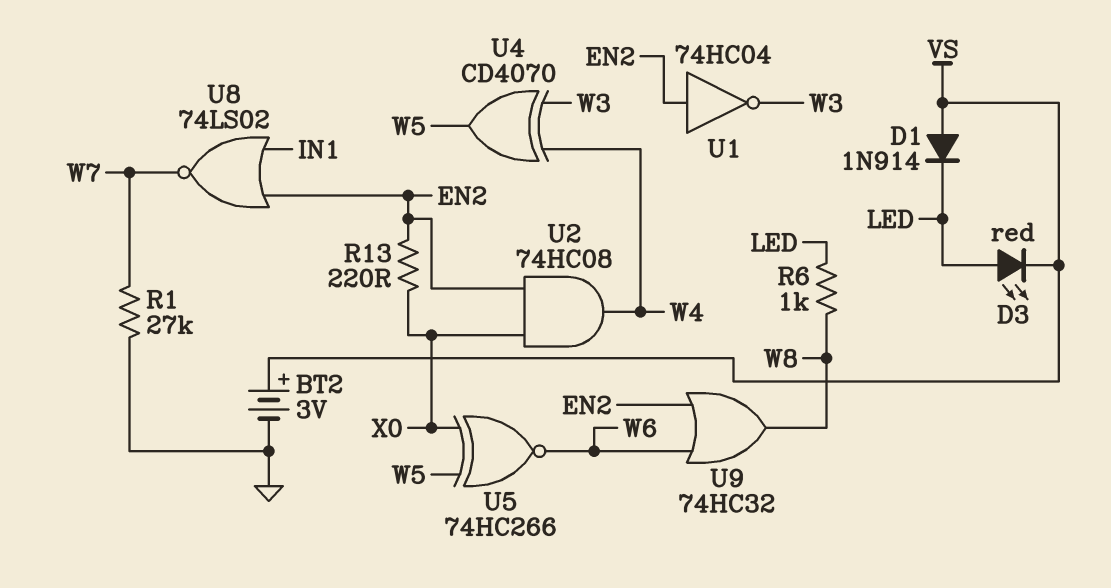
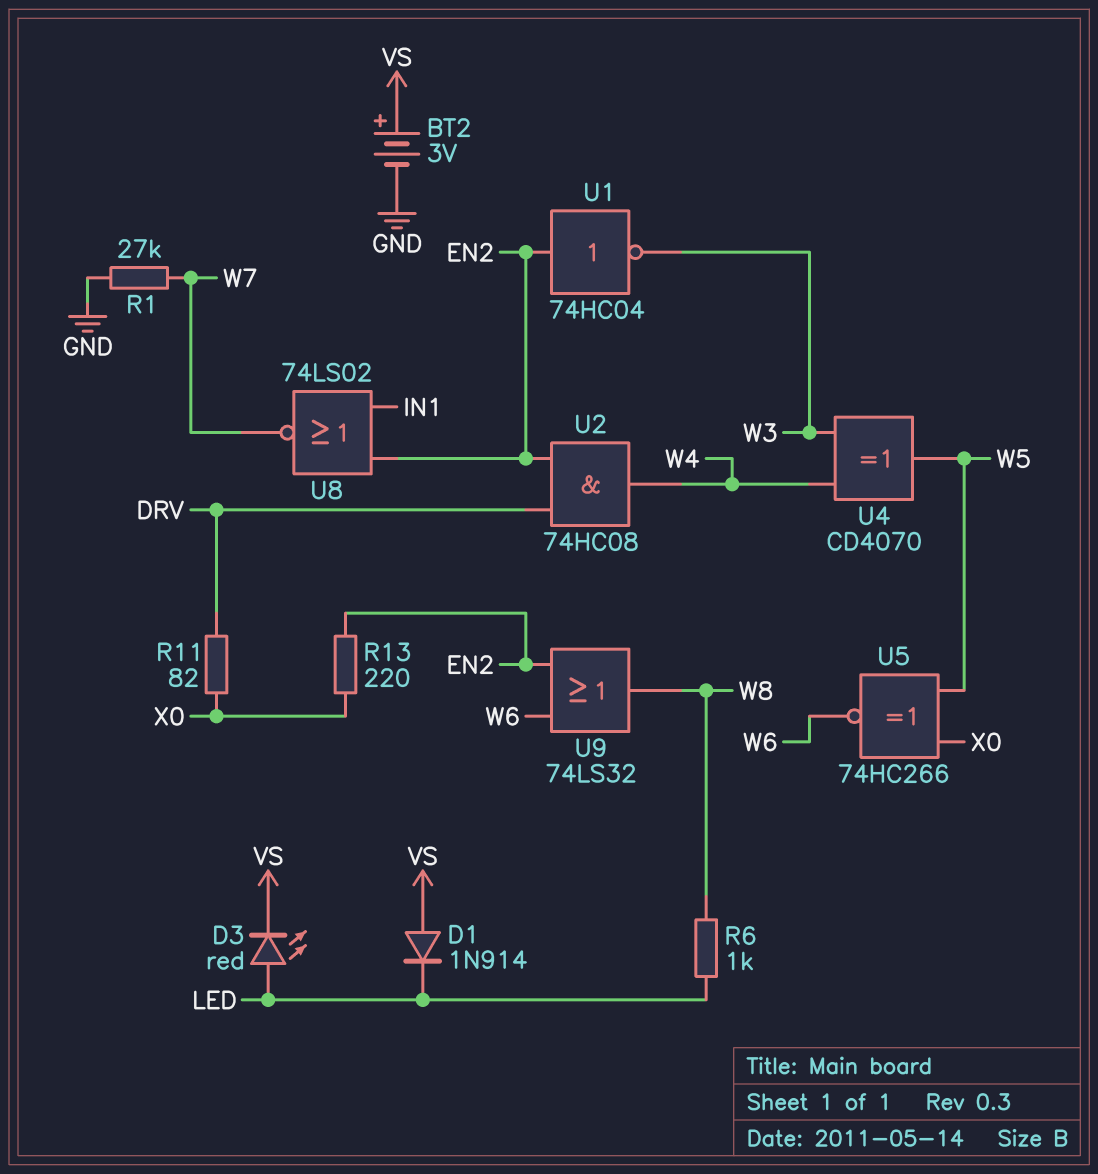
R11: none -> 82 (DRV, X0)
U2: AND 74HC08 (in EN2, in X0, out W4) -> AND 74HC08 (in DRV, in EN2, out W4)
U9: OR 74HC32 (in EN2, in W6, out W8) -> OR 74LS32 (in EN2, in W6, out W8)

